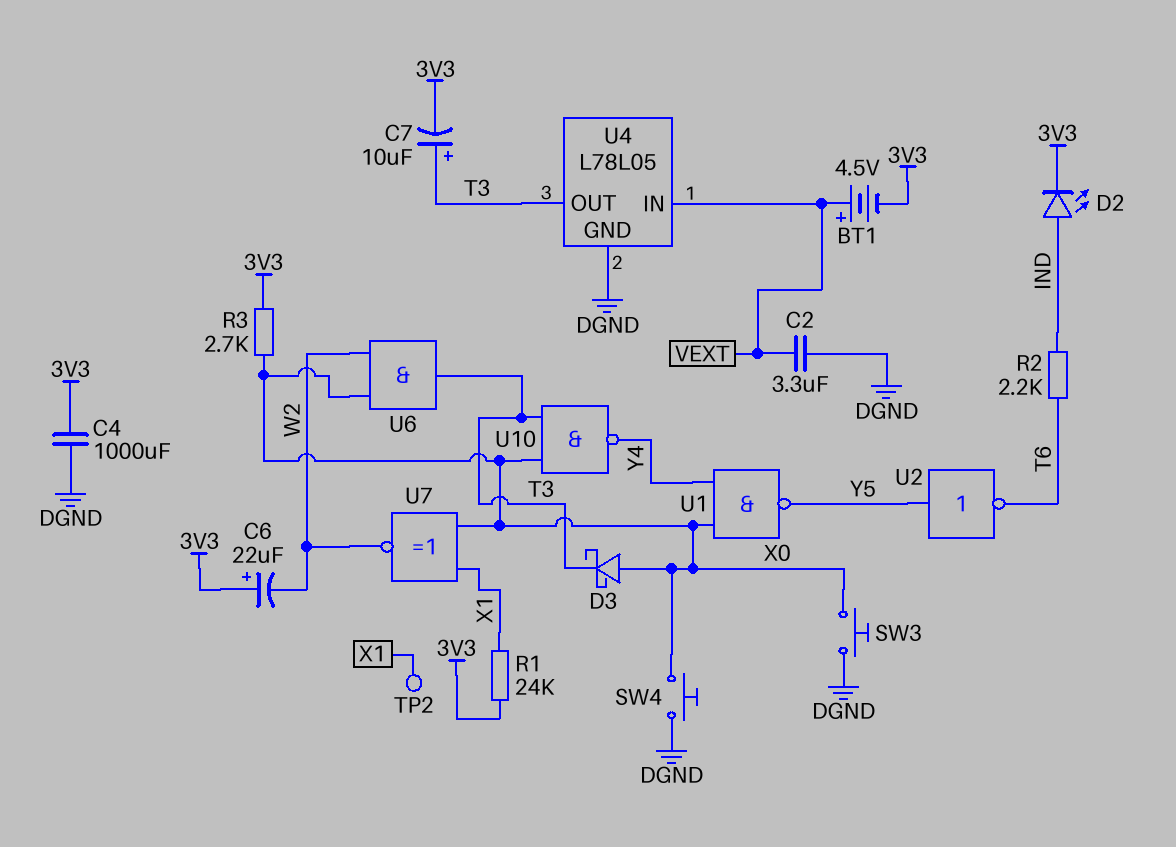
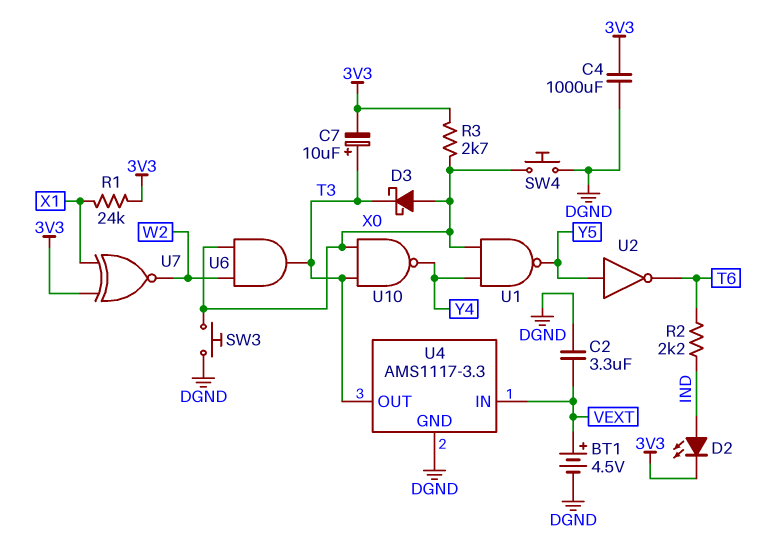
BT1: 4.5V (plus VEXT, minus 3V3) -> 4.5V (plus VEXT, minus DGND)
C6: 22uF (plus 3V3, minus W2) -> none
TP2: test point (X1) -> none
U4: L78L05 -> AMS1117-3.3
U7: XNOR (in X0, in X1, out W2) -> XNOR (in 3V3, in X1, out W2)

